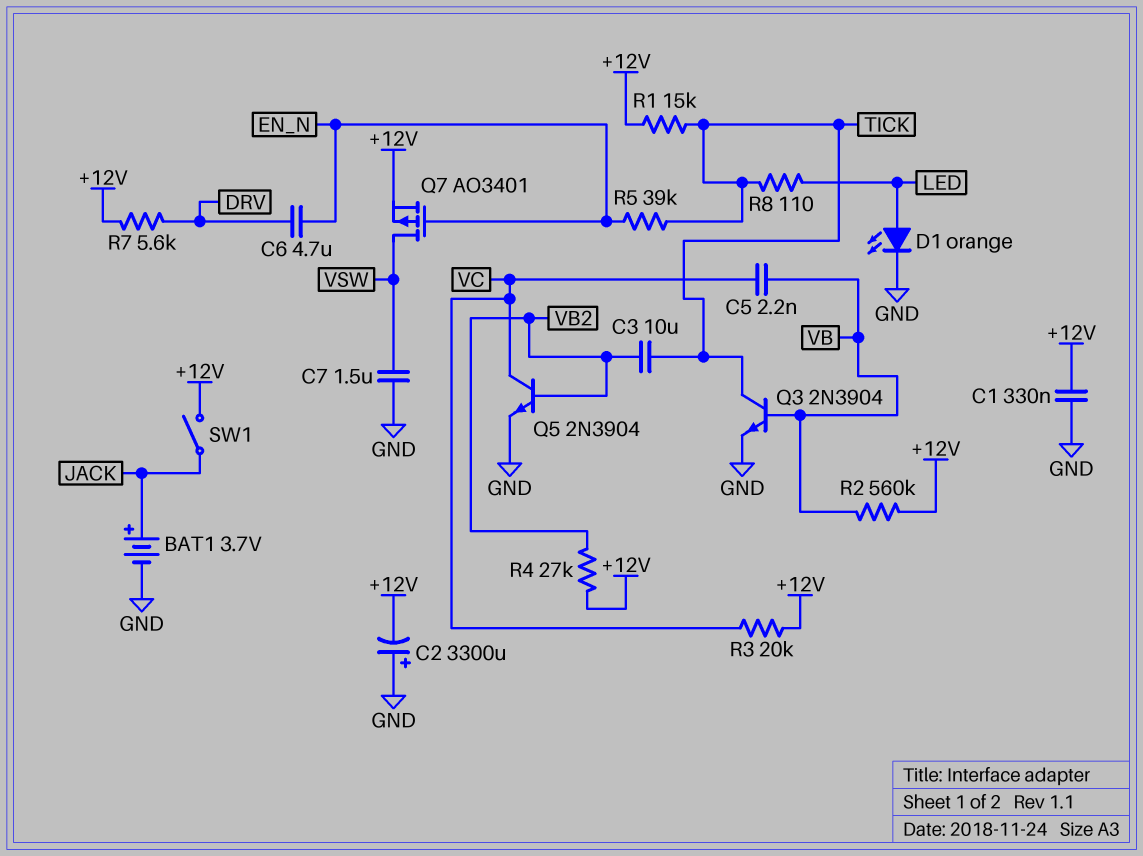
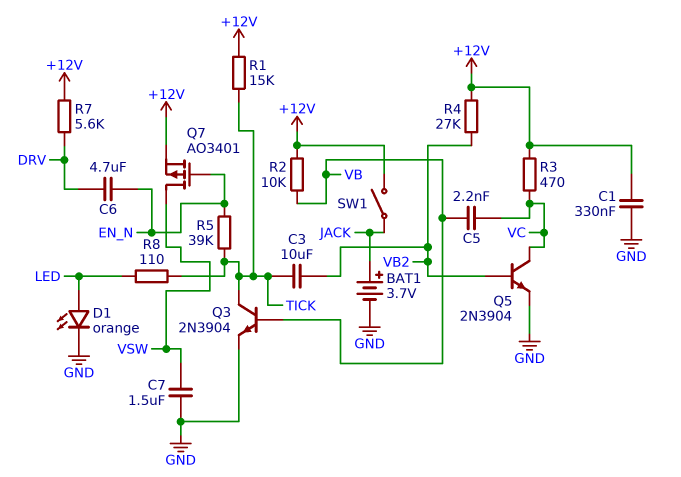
C2: 3300uF (plus GND, minus +12V) -> none
R2: 560k (+12V, VB) -> 10k (+12V, VB)
R3: 20k (+12V, VC) -> 470 (+12V, VC)

